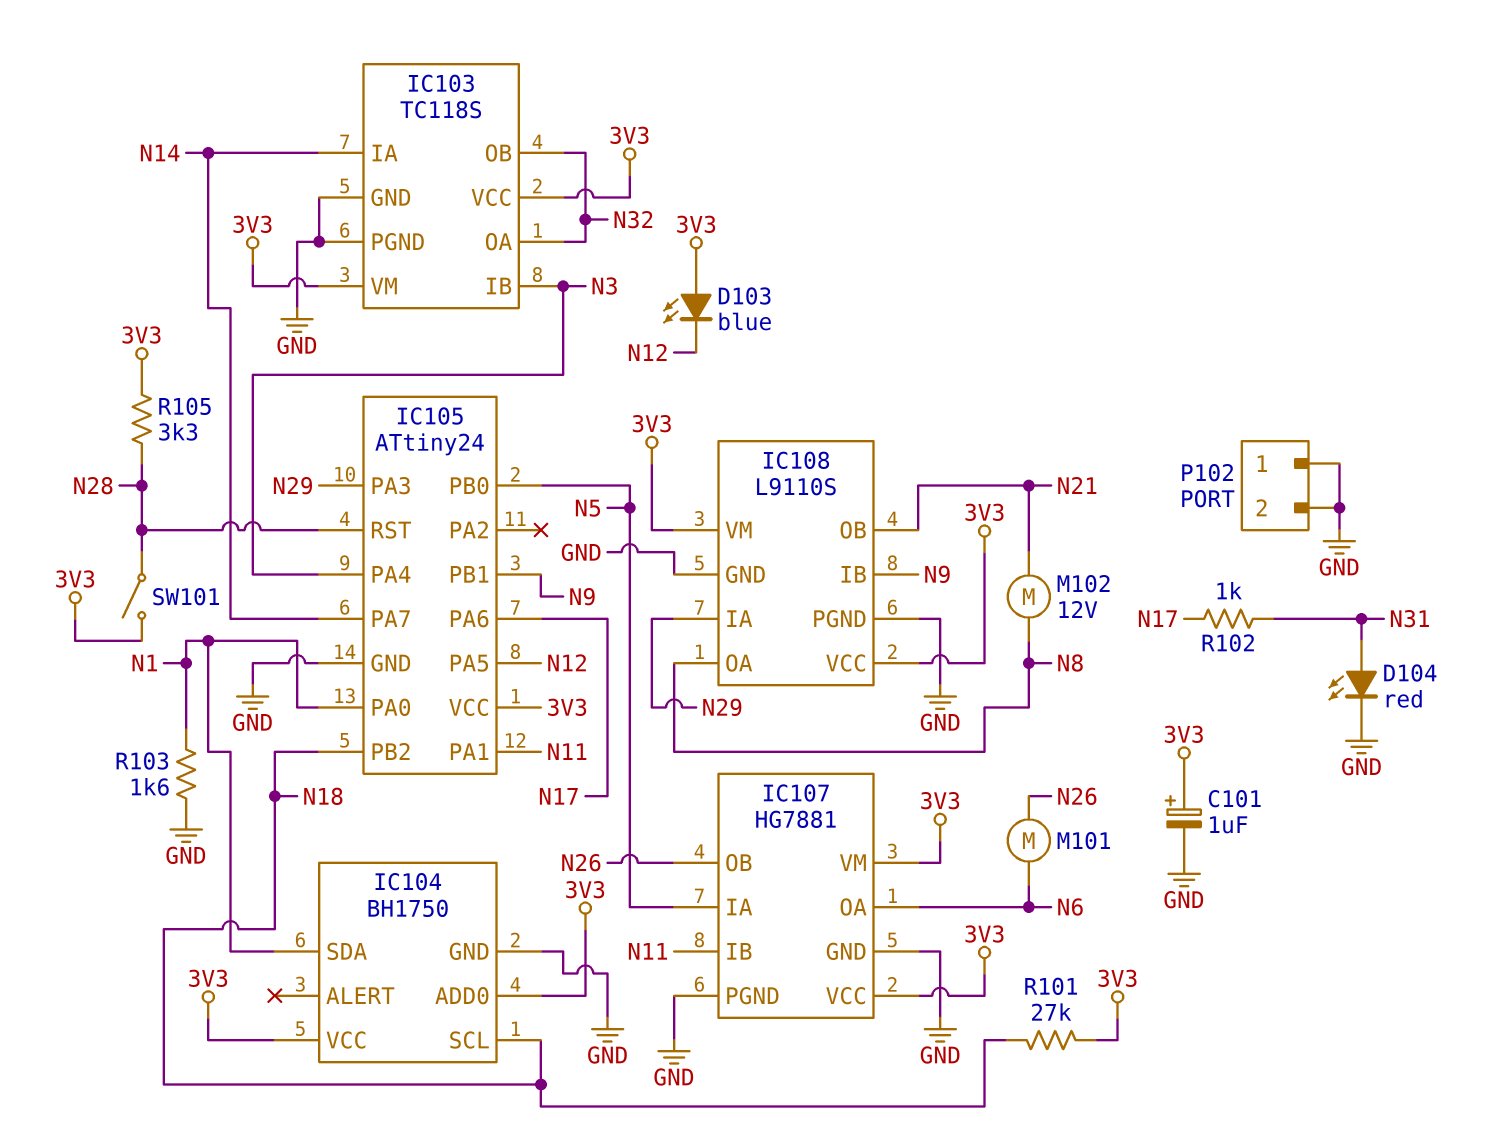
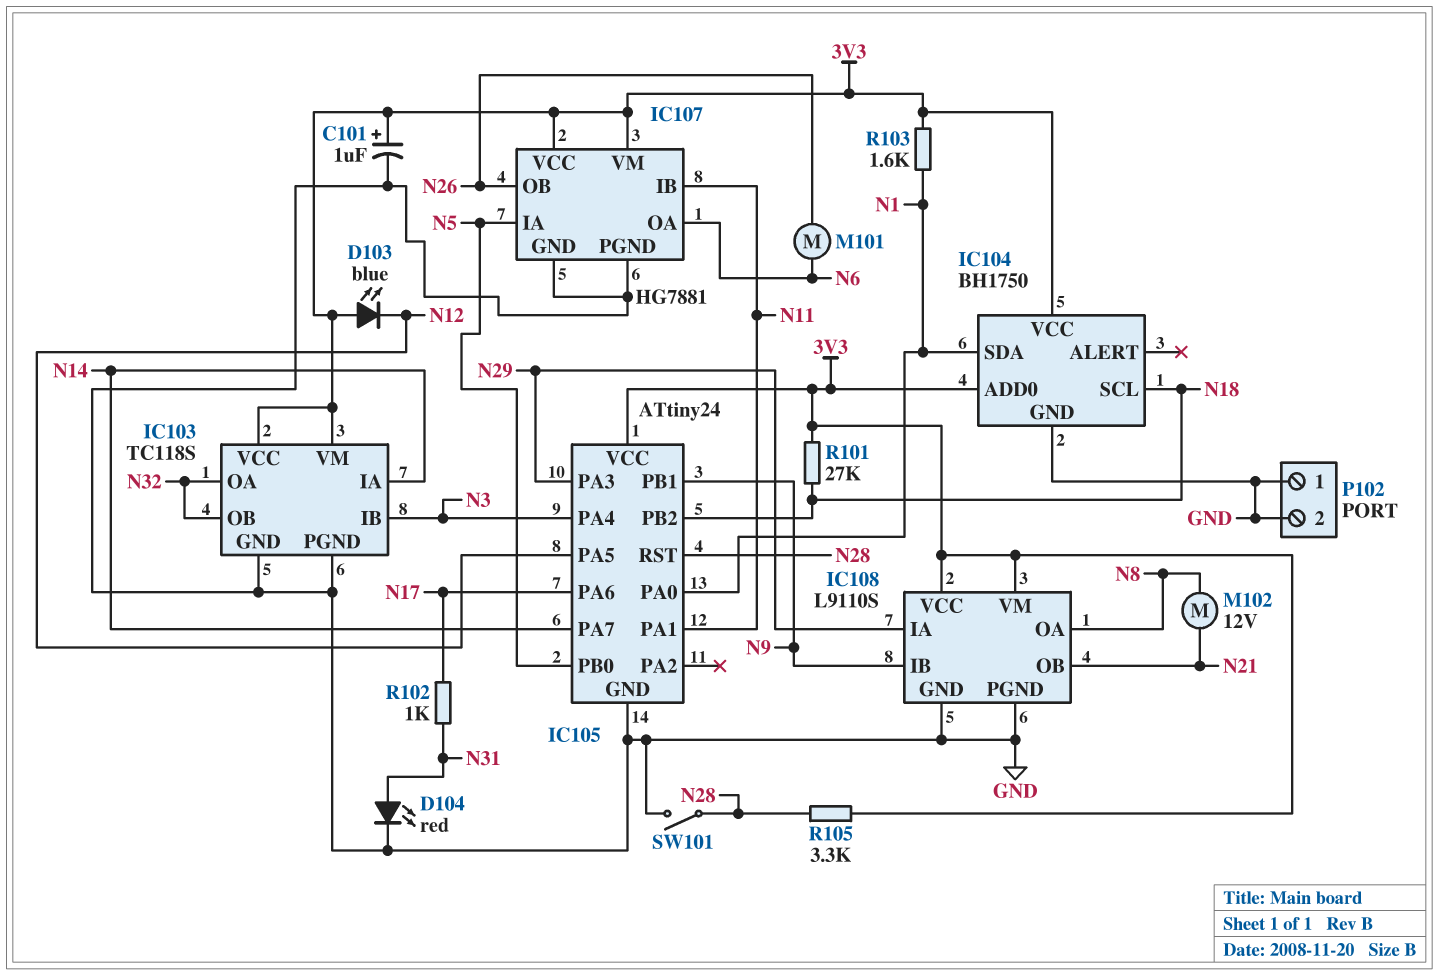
R103: 1.6k (GND, N1) -> 1.6k (3V3, N1)
SW101: switch (3V3, N28) -> switch (GND, N28)

